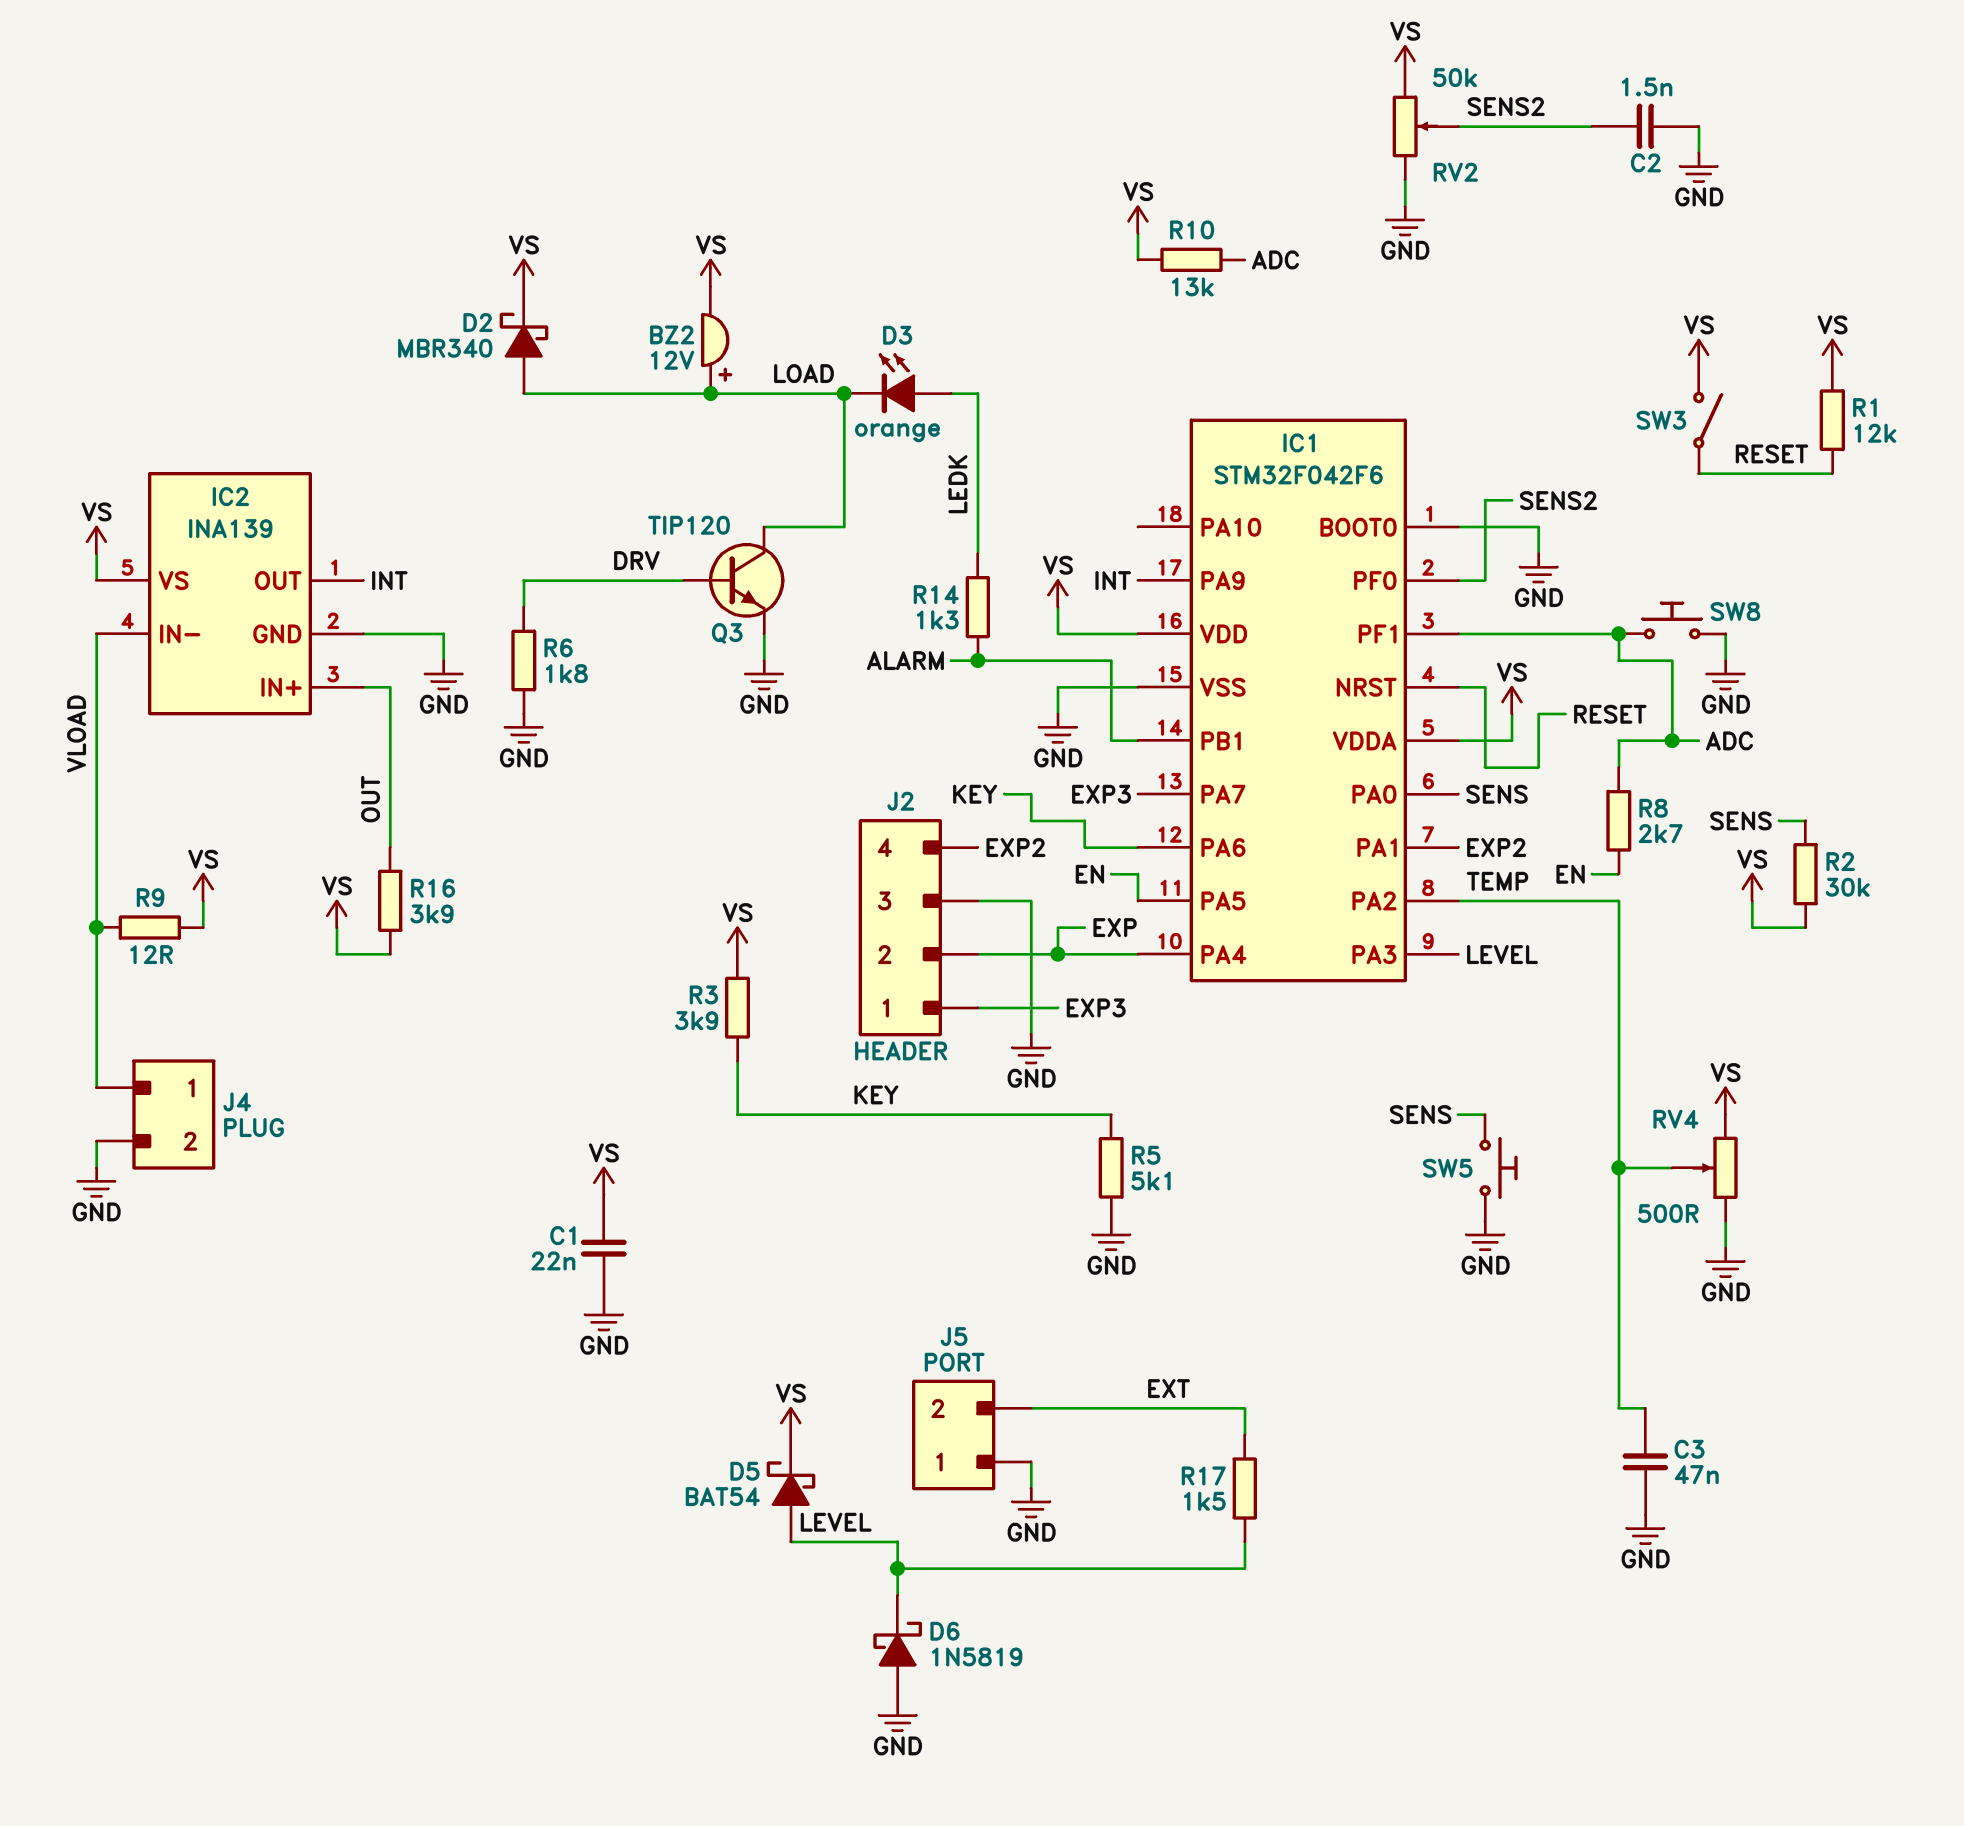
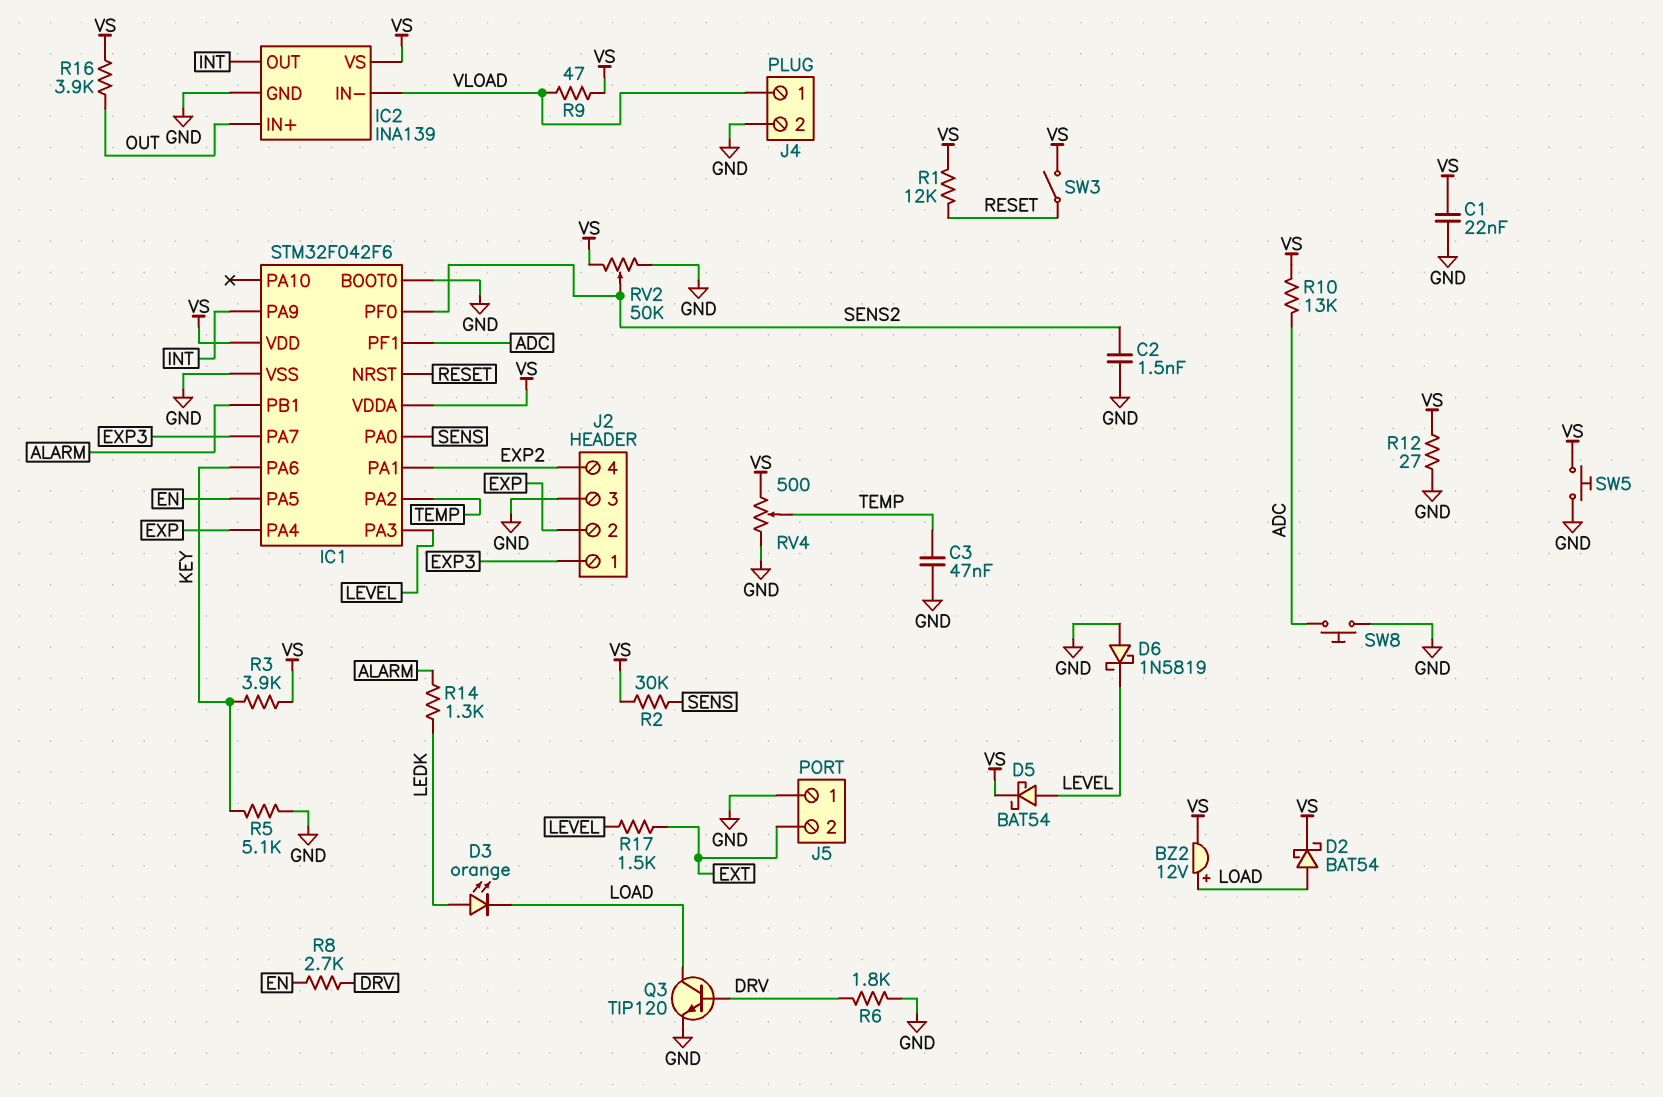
D2: schottky MBR340 (A LOAD, K VS) -> schottky BAT54 (A LOAD, K VS)
R8: 2.7k (ADC, EN) -> 2.7k (DRV, EN)
R9: 12 (VLOAD, VS) -> 47 (VLOAD, VS)
R12: none -> 27 (GND, VS)
SW5: button (GND, SENS) -> button (GND, VS)

